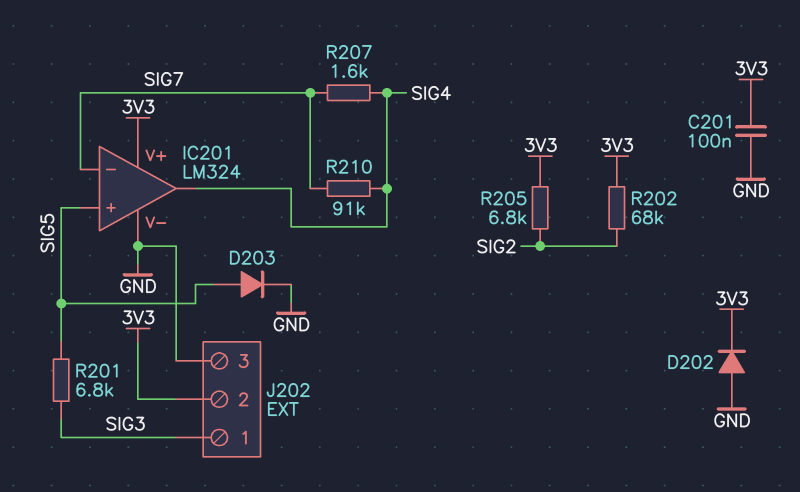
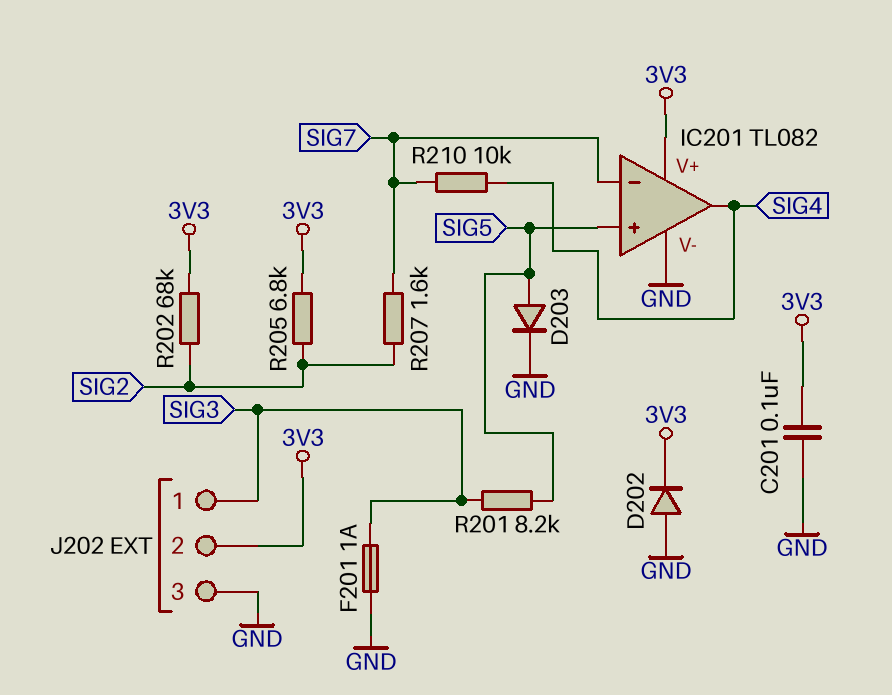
F201: none -> 1A (GND, SIG3)
IC201: LM324 -> TL082
R201: 6.8k (SIG3, SIG5) -> 8.2k (SIG3, SIG5)
R207: 1.6k (SIG4, SIG7) -> 1.6k (SIG2, SIG7)
R210: 91k (SIG4, SIG7) -> 10k (SIG4, SIG7)

